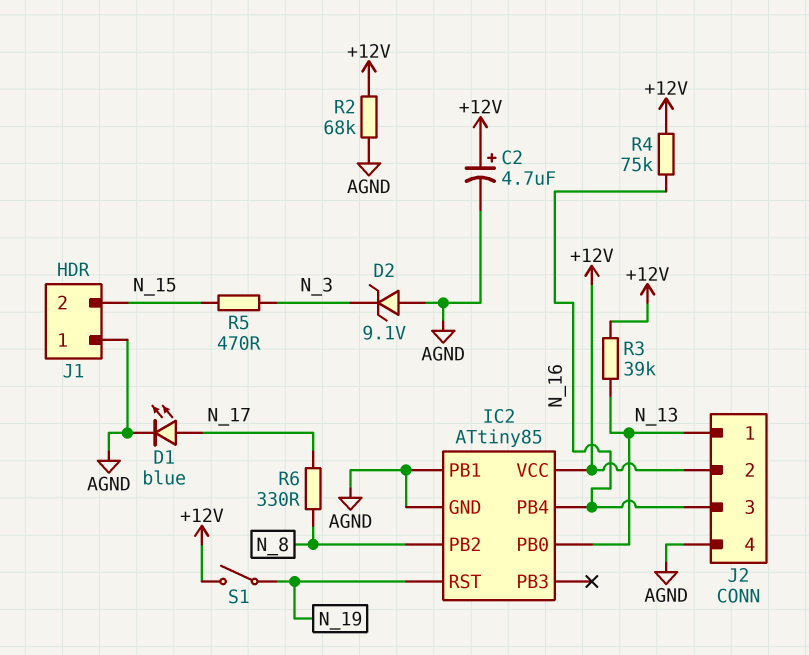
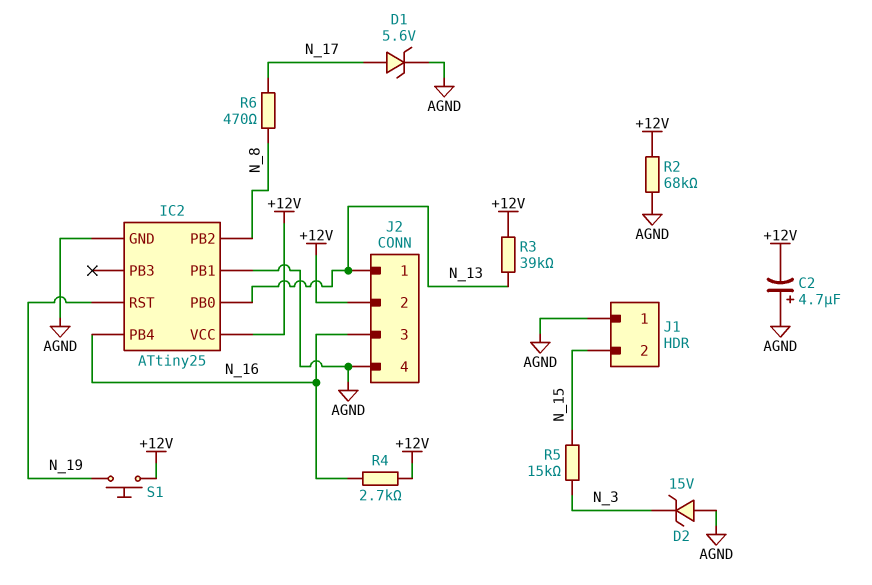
C2: 4.7uF (plus +12V, minus AGND) -> 4.7uF (plus AGND, minus +12V)
D1: LED blue (A N_17, K AGND) -> zener 5.6V (A N_17, K AGND)
D2: zener 9.1V (A AGND, K N_3) -> zener 15V (A AGND, K N_3)
IC2: ATtiny85 -> ATtiny25
R4: 75k (+12V, N_16) -> 2.7k (+12V, N_16)
R5: 470 (N_3, N_15) -> 15k (N_3, N_15)
R6: 330 (N_8, N_17) -> 470 (N_8, N_17)
S1: switch (+12V, N_19) -> button (+12V, N_19)

